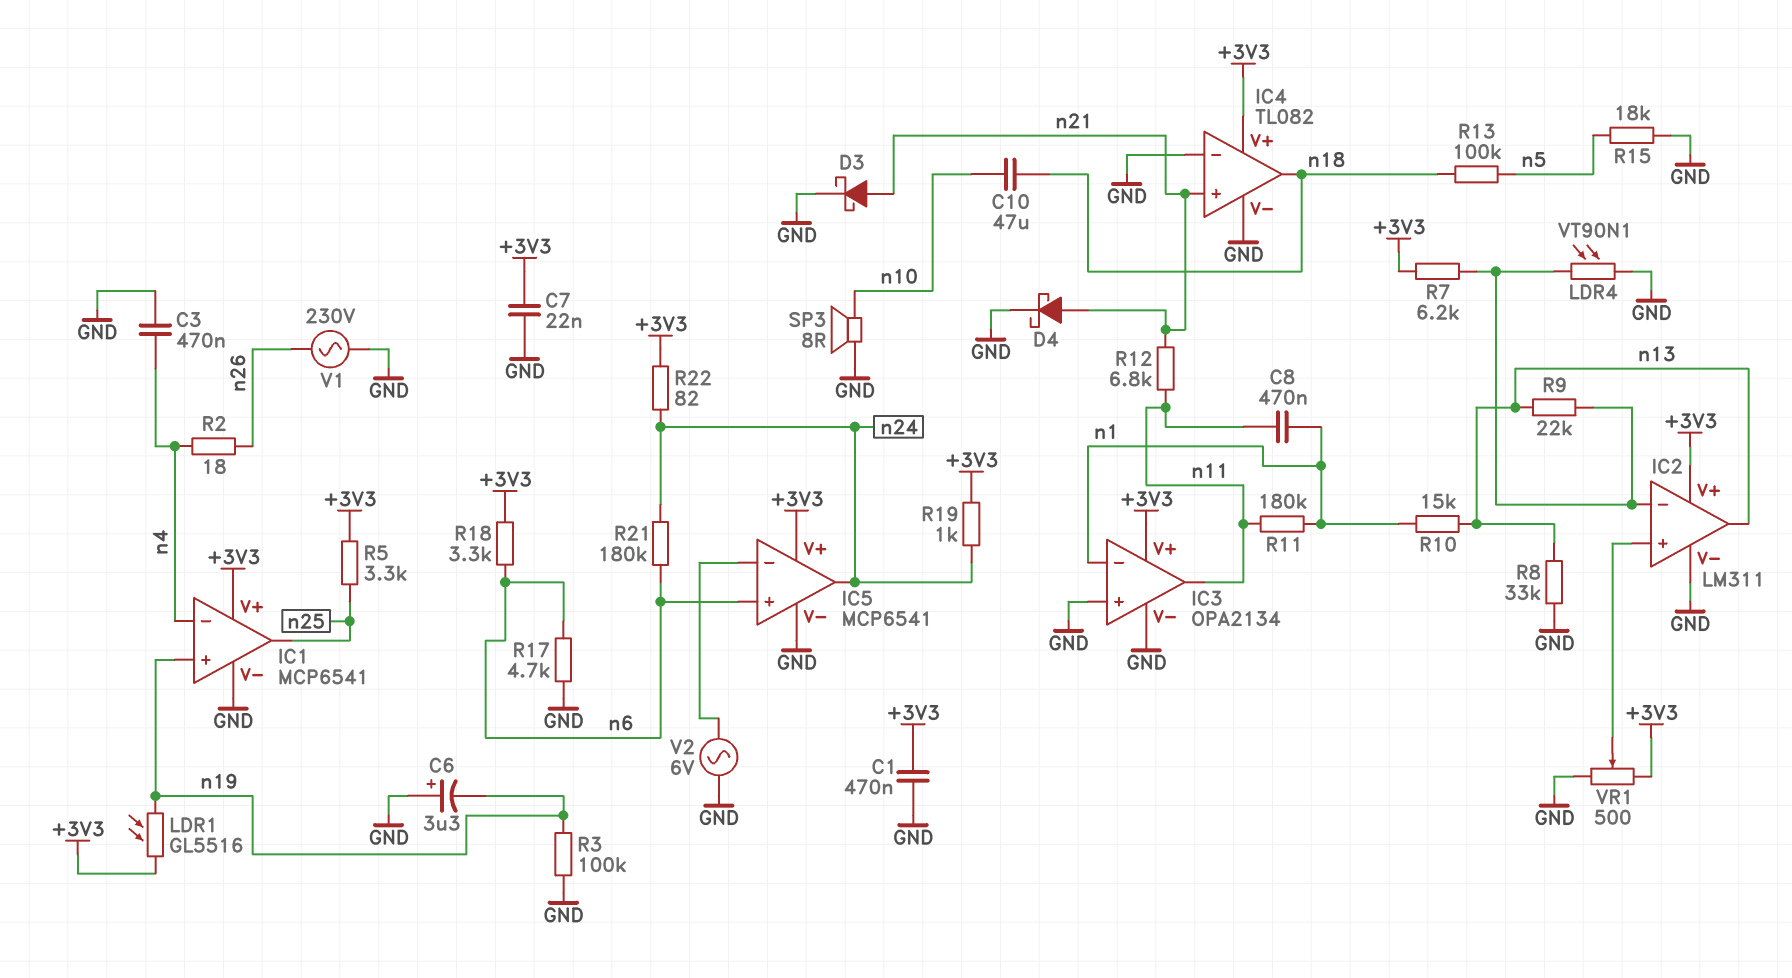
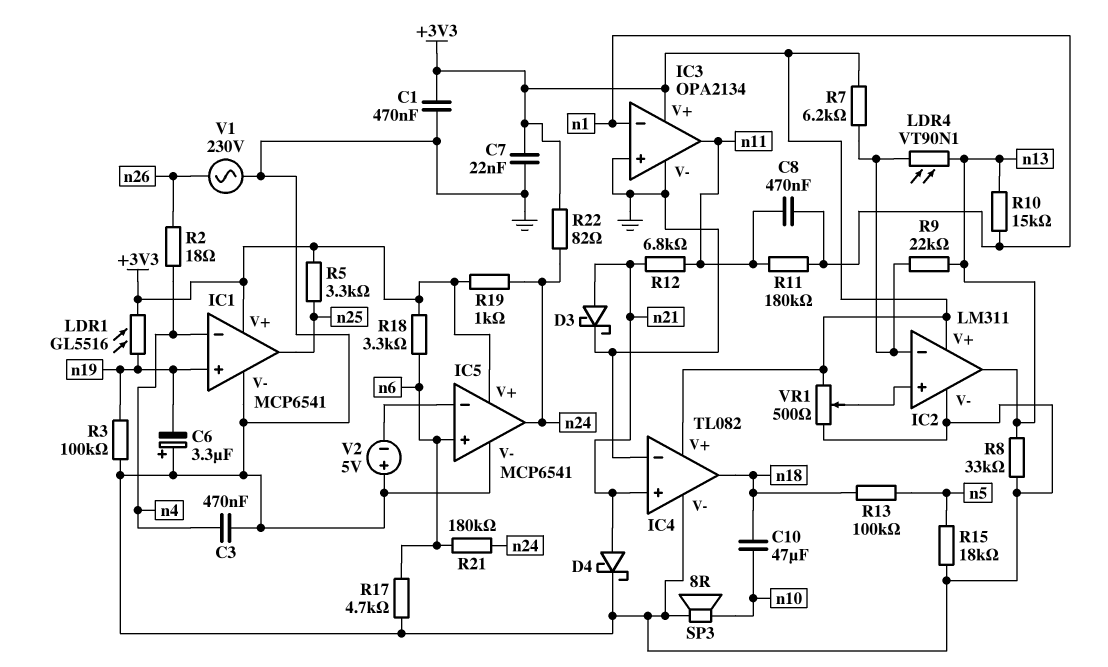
LDR4: VT90N1 (GND, IC2/in-) -> VT90N1 (IC2/in-, n13)
V2: AC 6V (GND, IC5/in-) -> 5V (plus GND, minus IC5/in-)

